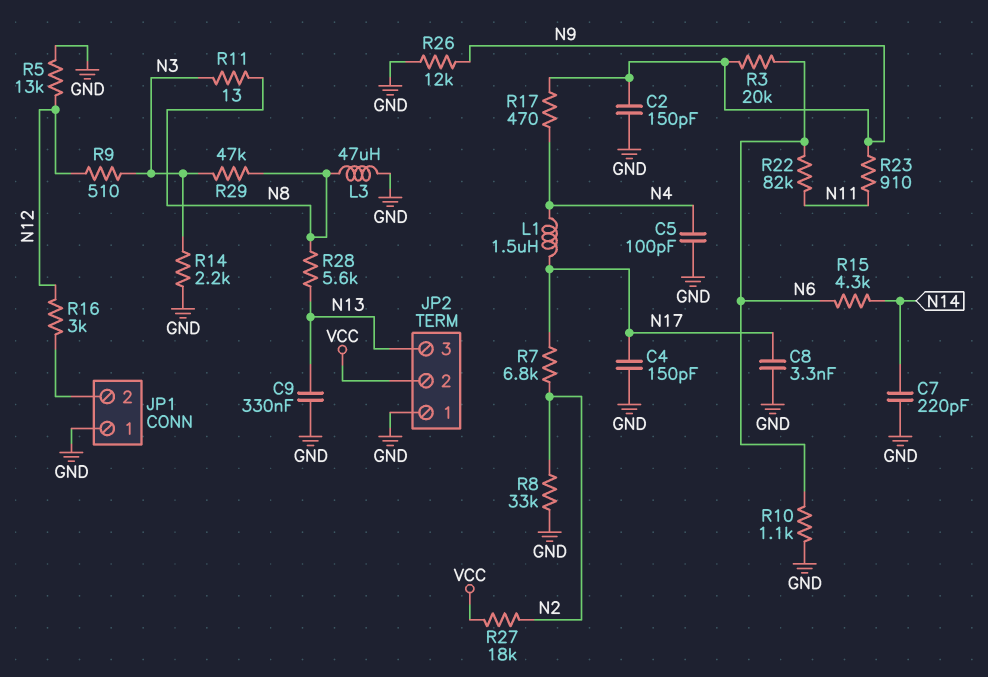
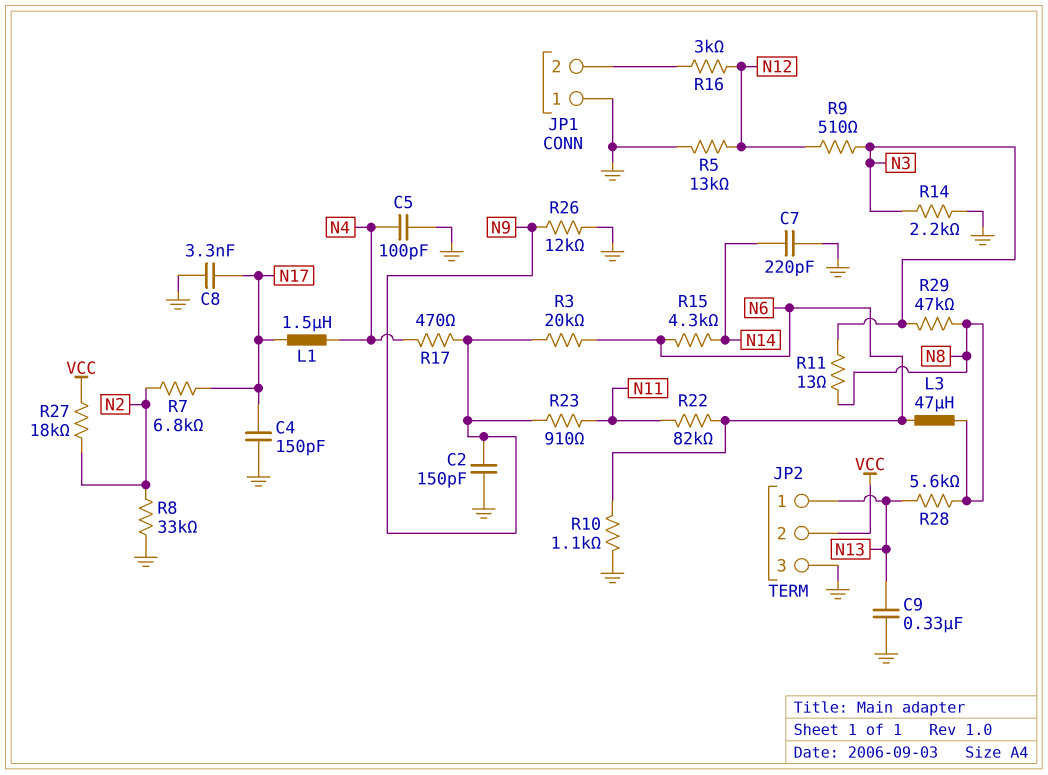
JP2 pin 1: GND -> N13
JP2 pin 3: N13 -> GND
L3: 47uH (GND, N8) -> 47uH (N6, N8)

